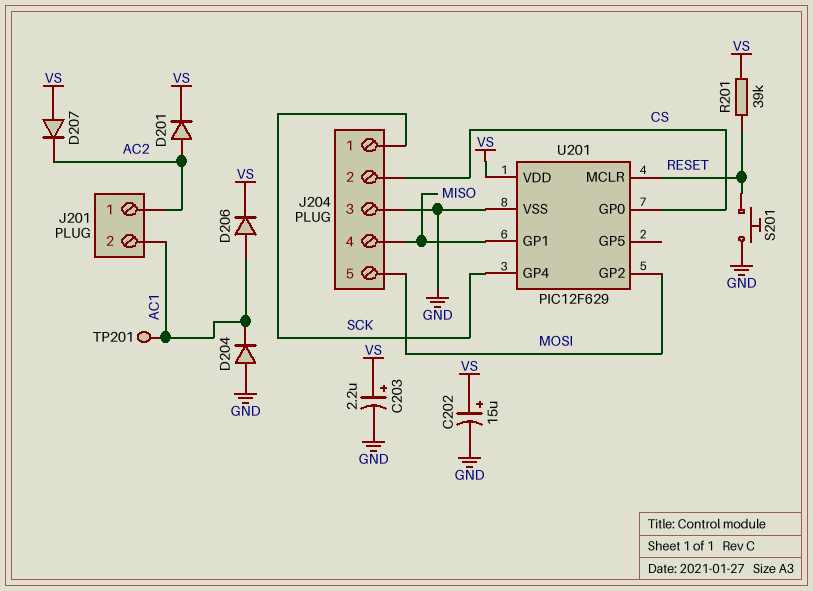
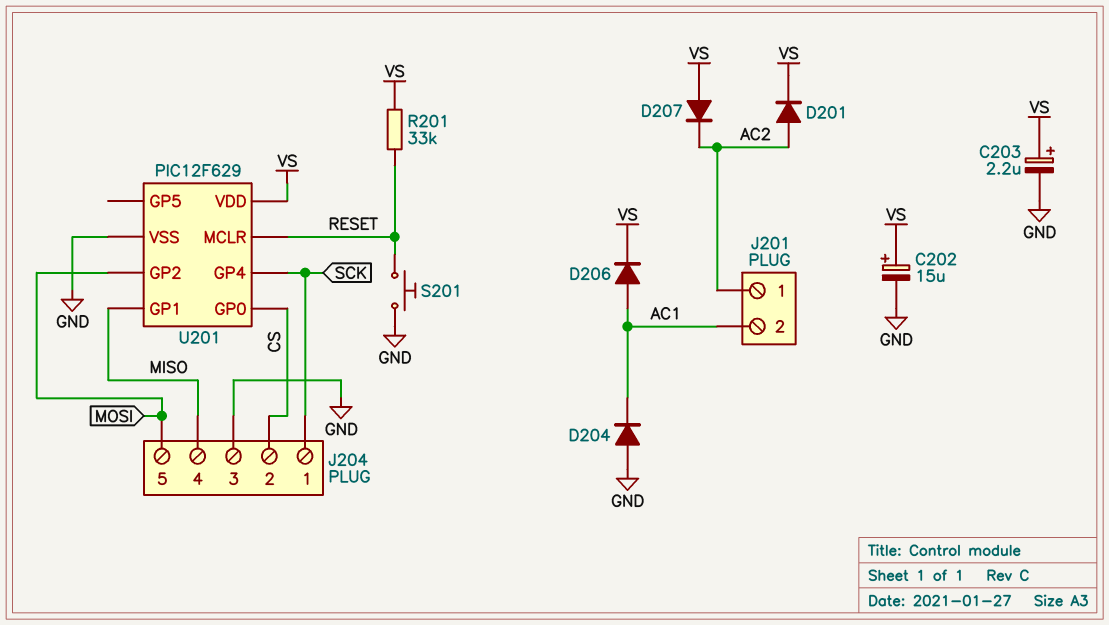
R201: 39k (RESET, VS) -> 33k (RESET, VS)
TP201: test point (AC1) -> none

